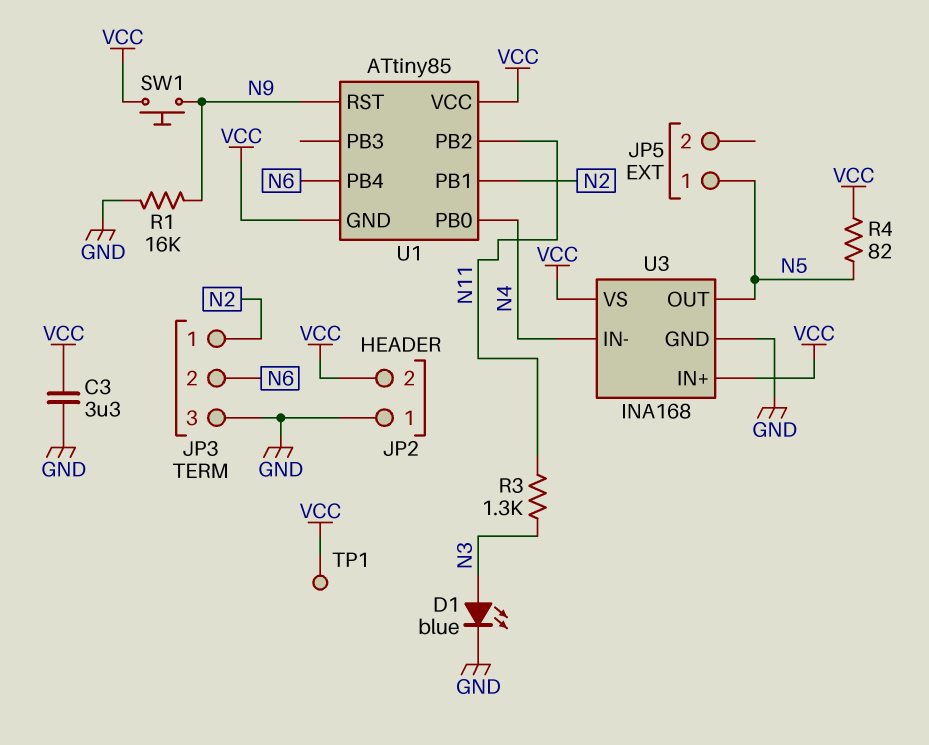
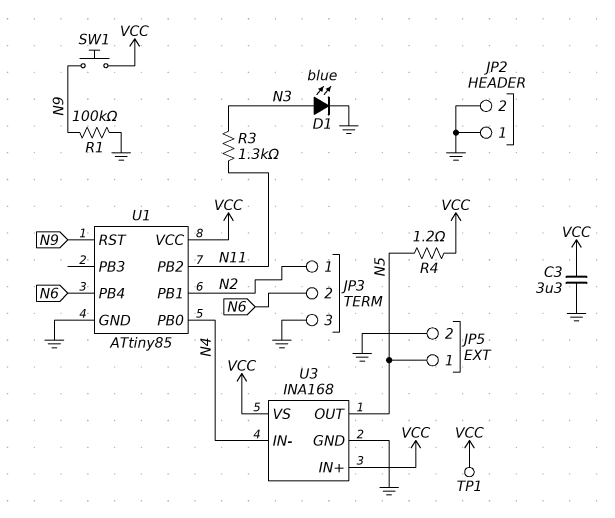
JP2 pin 2: VCC -> GND
JP5 pin 2: none -> GND
R1: 16k (GND, N9) -> 100k (GND, N9)
R4: 82 (N5, VCC) -> 1.2 (N5, VCC)
U1 pin GND: VCC -> GND

